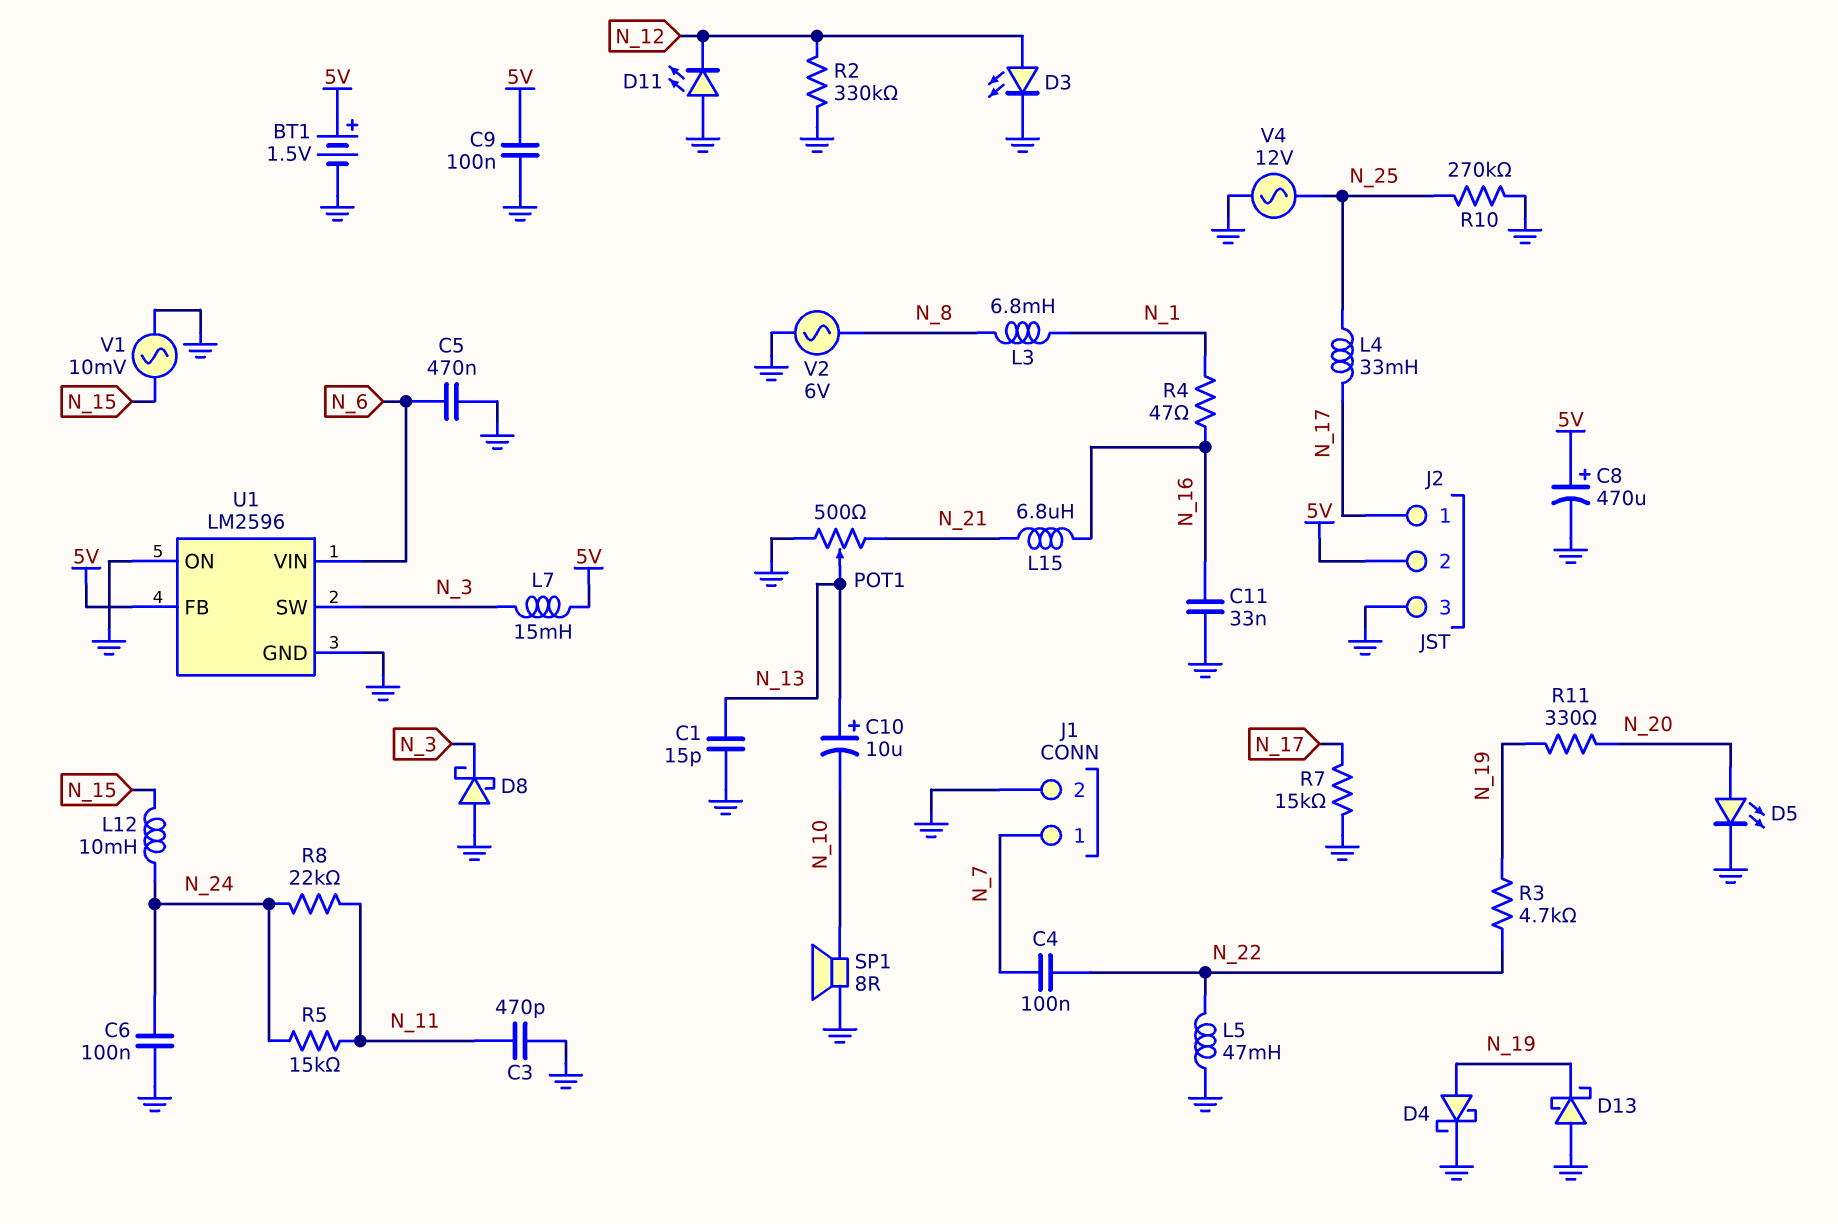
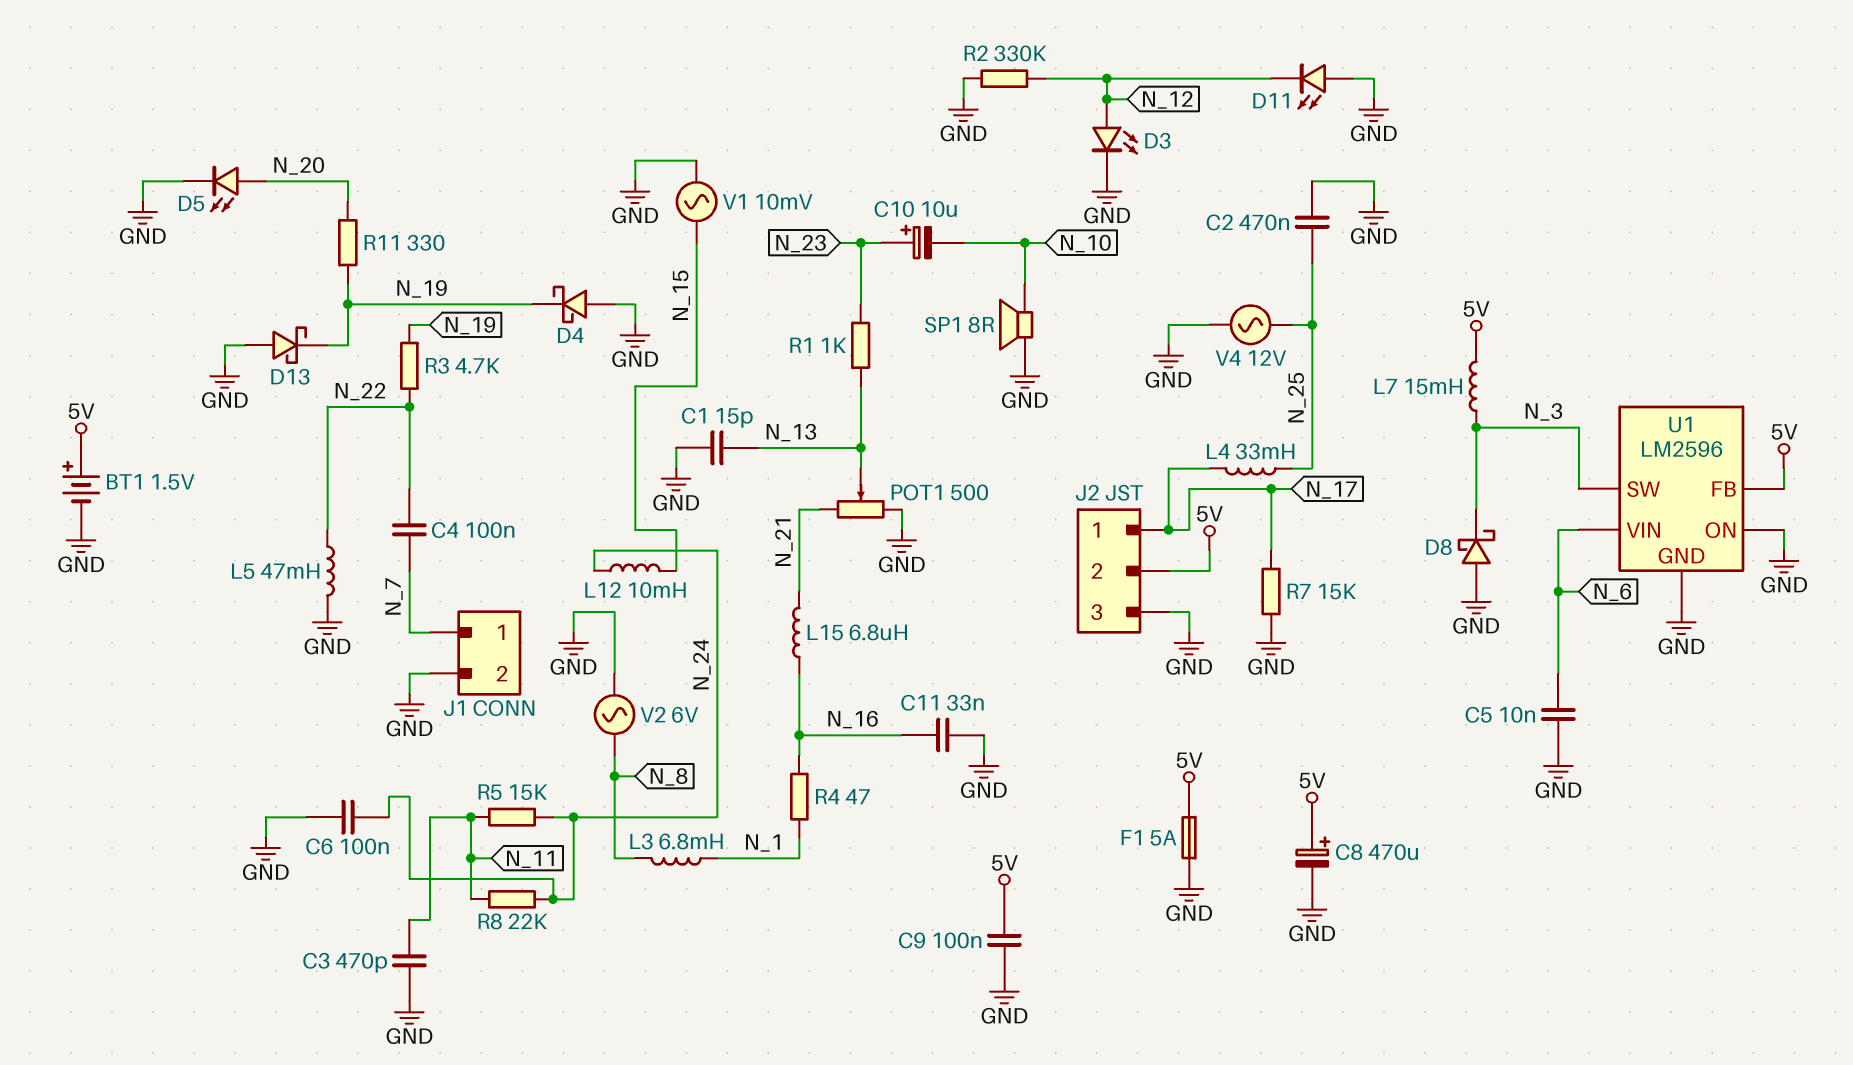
C2: none -> 470nF (GND, N_25)
C5: 470nF (GND, N_6) -> 10nF (GND, N_6)
C10: 10uF (plus N_13, minus N_10) -> 10uF (plus N_23, minus N_10)
D4: schottky (A N_19, K GND) -> schottky (A GND, K N_19)
F1: none -> 5A (5V, GND)
R1: none -> 1k (N_13, N_23)
R10: 270k (GND, N_25) -> none

